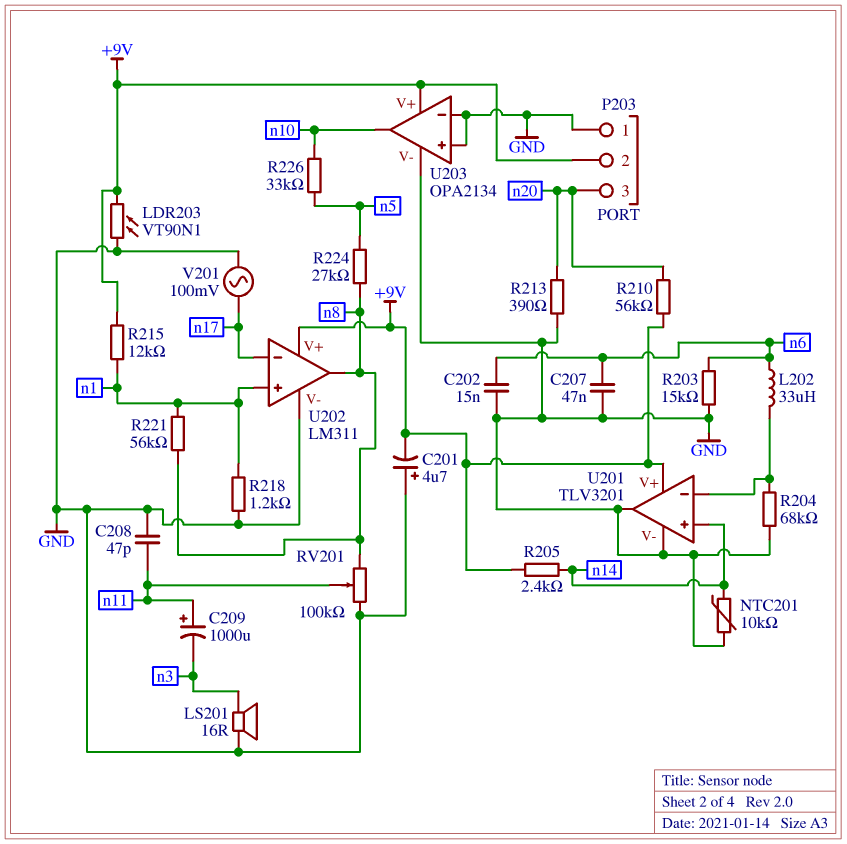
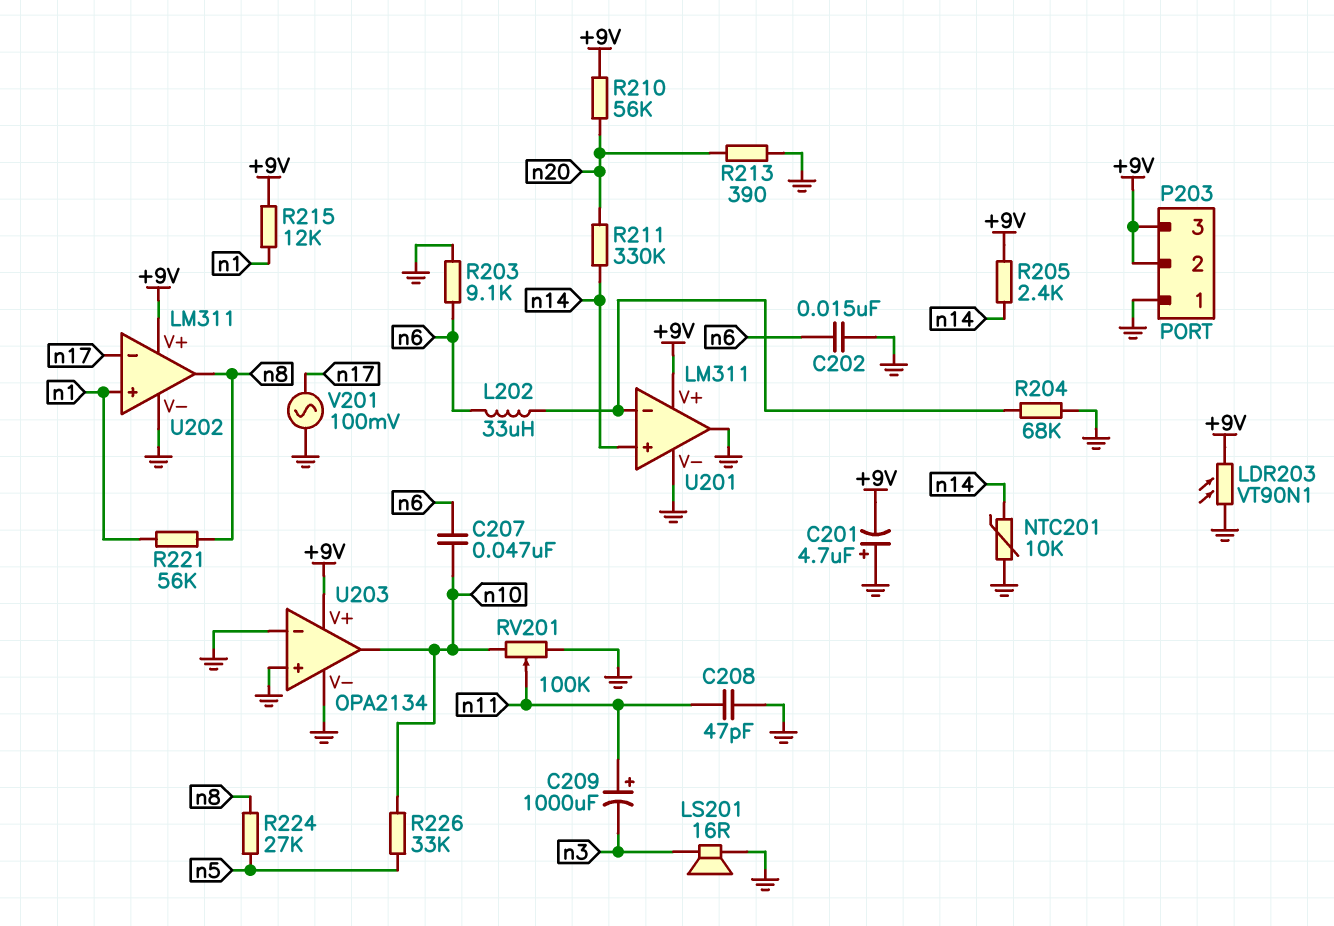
C207: 47nF (GND, n6) -> 47nF (n6, n10)
P203 pin 3: n20 -> +9V
R203: 15k (GND, n6) -> 9.1k (GND, n6)
R211: none -> 330k (n14, n20)
R218: 1.2k (GND, n1) -> none
RV201: 100k (GND, n8, wiper n11) -> 100k (GND, n10, wiper n11)
U201: TLV3201 -> LM311

